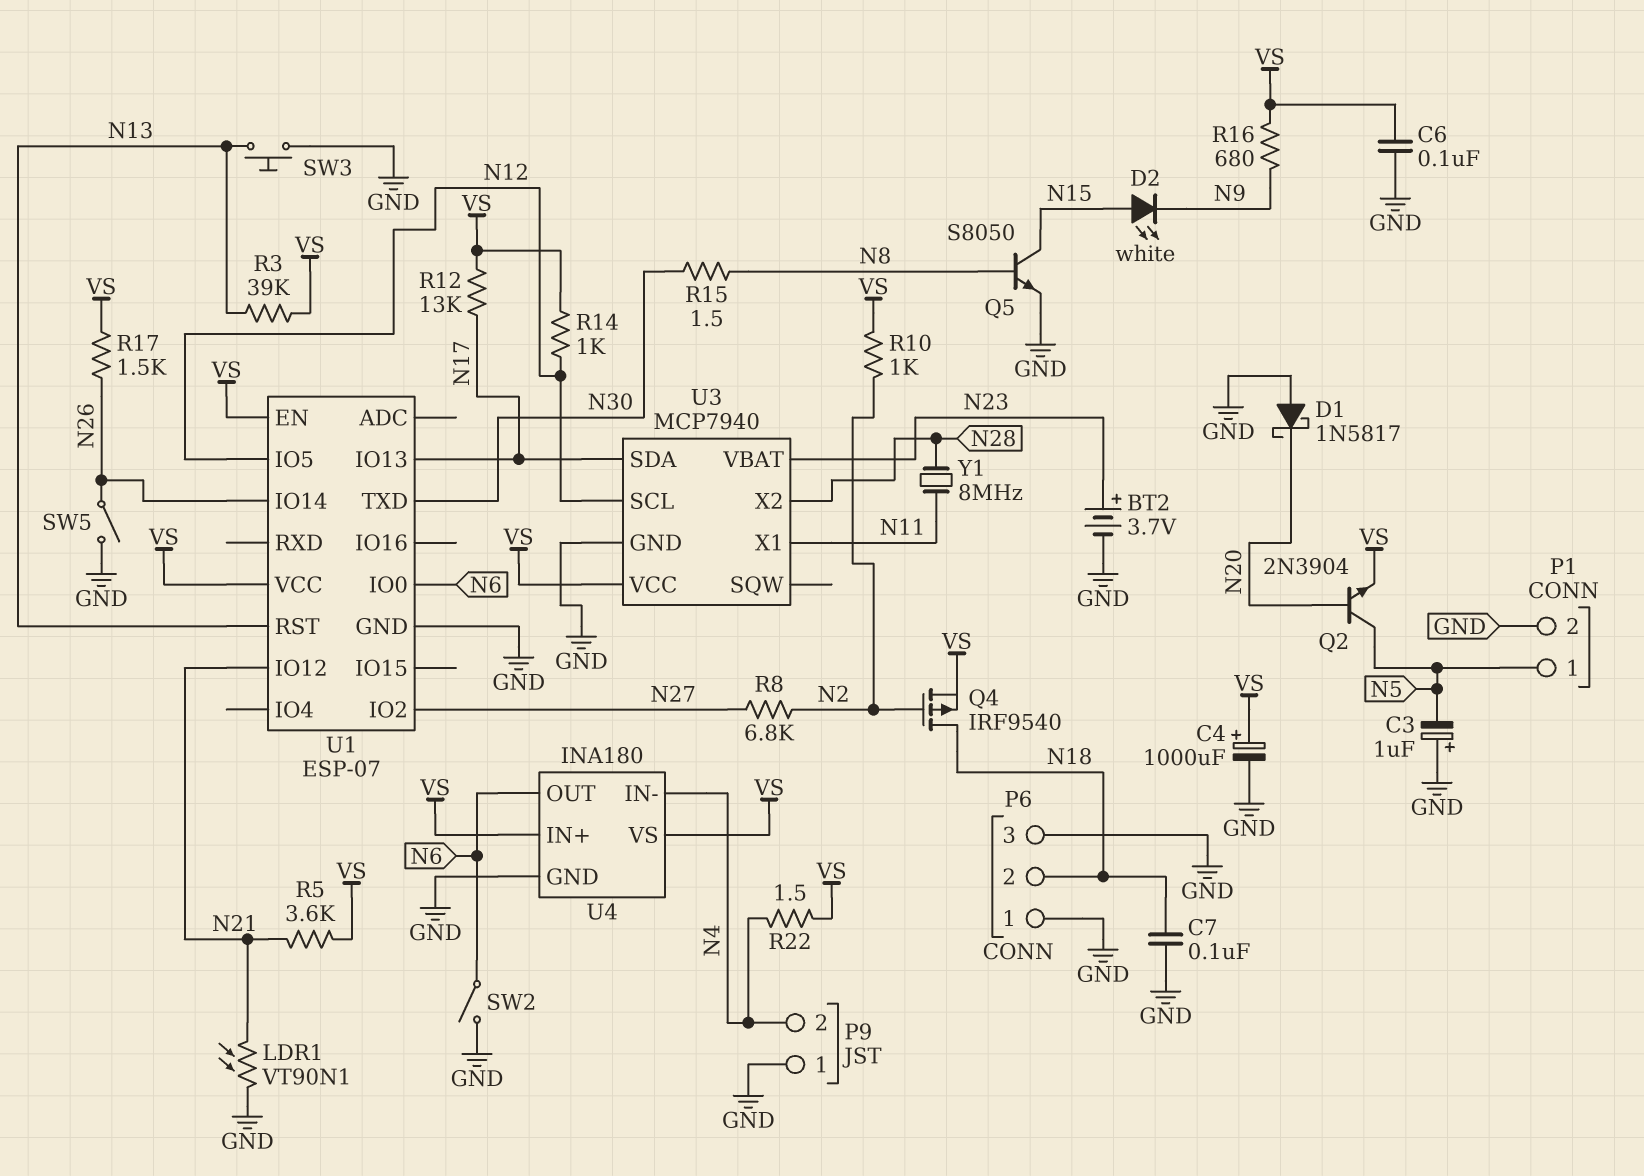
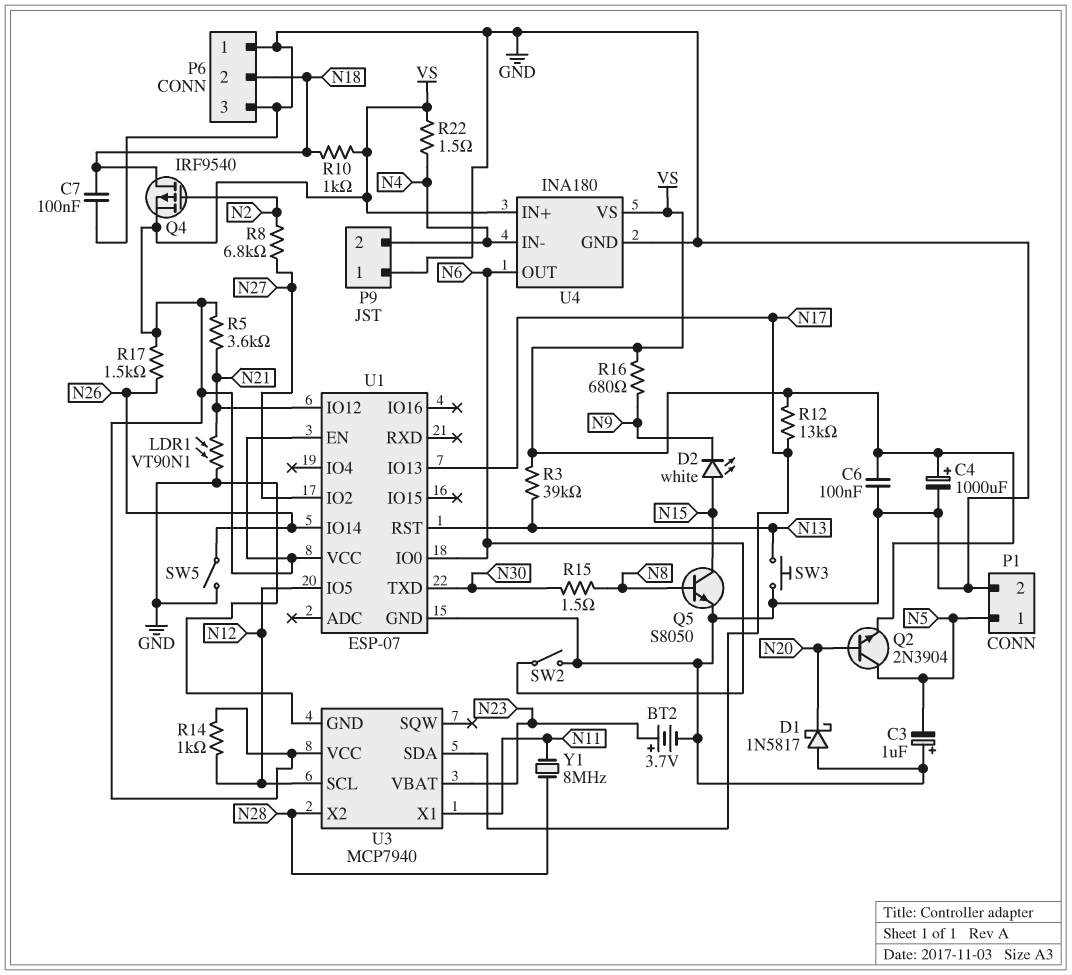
R10: 1k (N2, VS) -> 1k (N18, VS)

